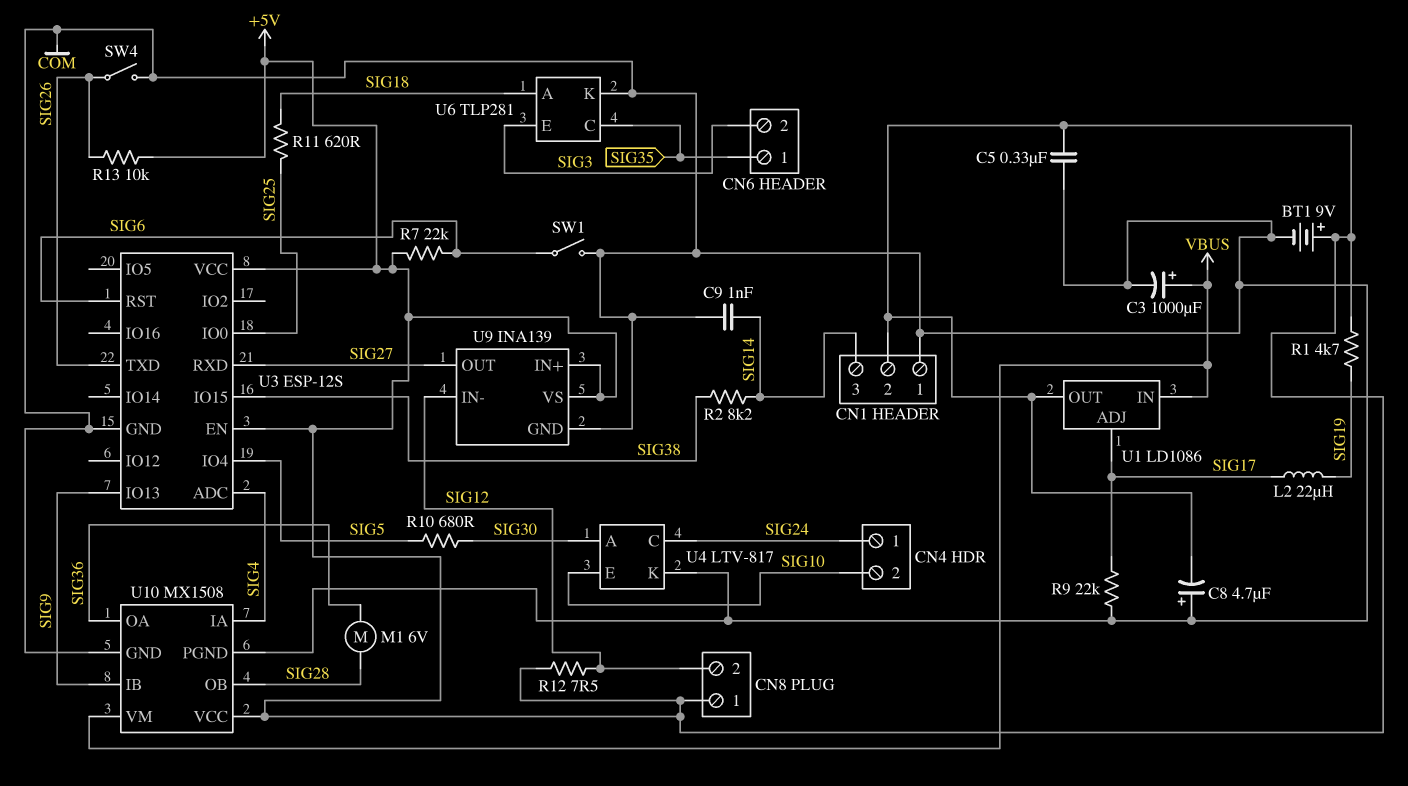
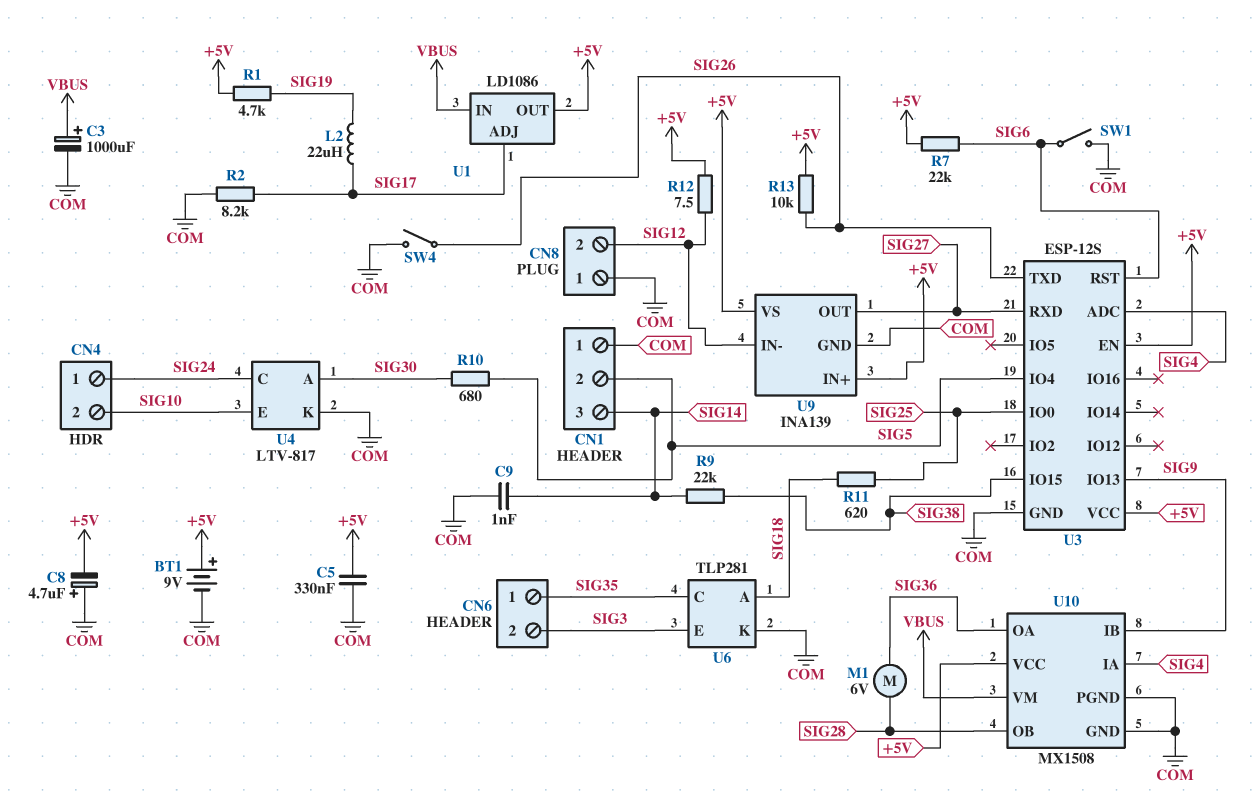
CN1 pin 2: +5V -> SIG5
CN8 pin 1: +5V -> COM
R2: 8.2k (SIG14, SIG38) -> 8.2k (COM, SIG17)
R9: 22k (COM, SIG17) -> 22k (SIG14, SIG38)

